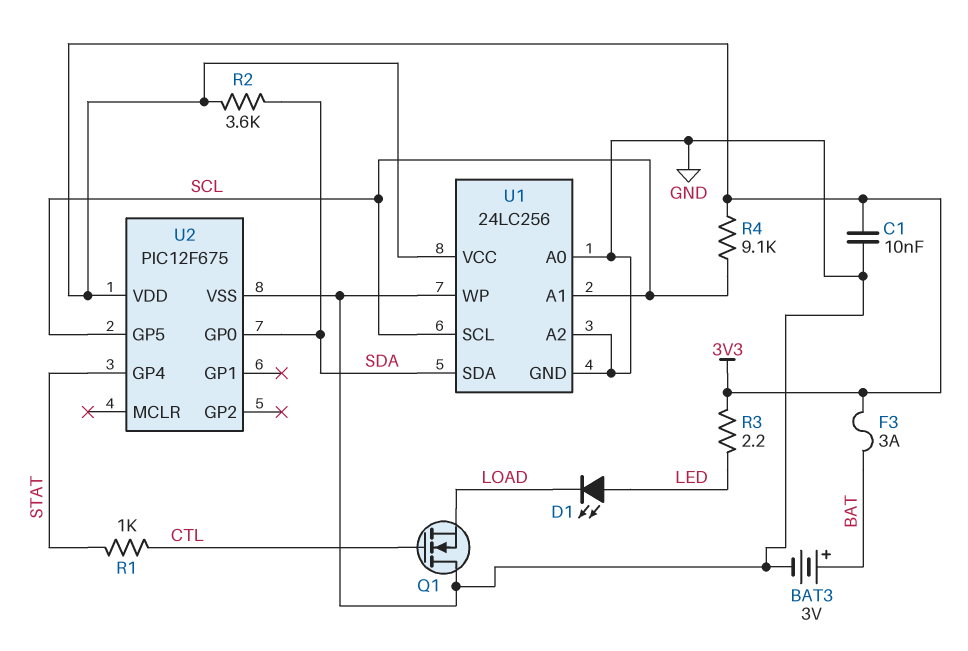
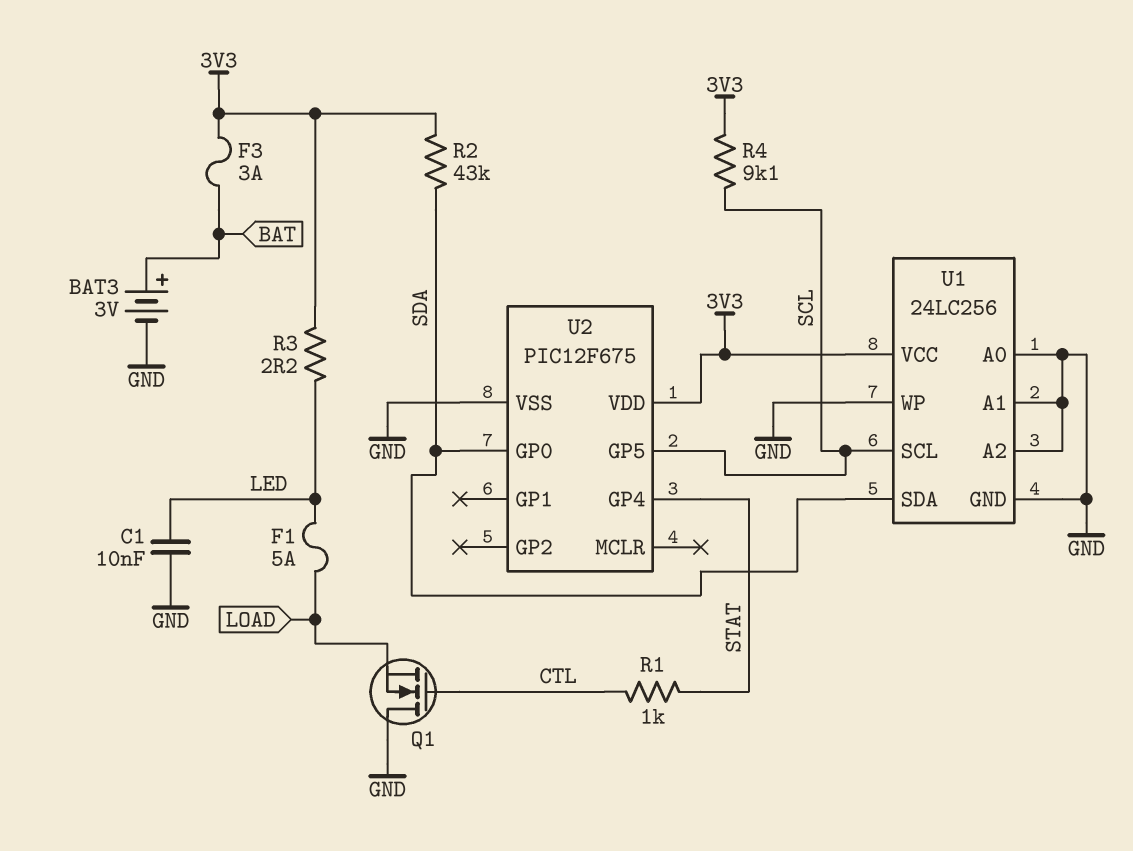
C1: 10nF (3V3, GND) -> 10nF (GND, LED)
D1: LED (A LED, K LOAD) -> none
F1: none -> 5A (LED, LOAD)
R2: 3.6k (3V3, SDA) -> 43k (3V3, SDA)
U1 pin A1: SCL -> GND

